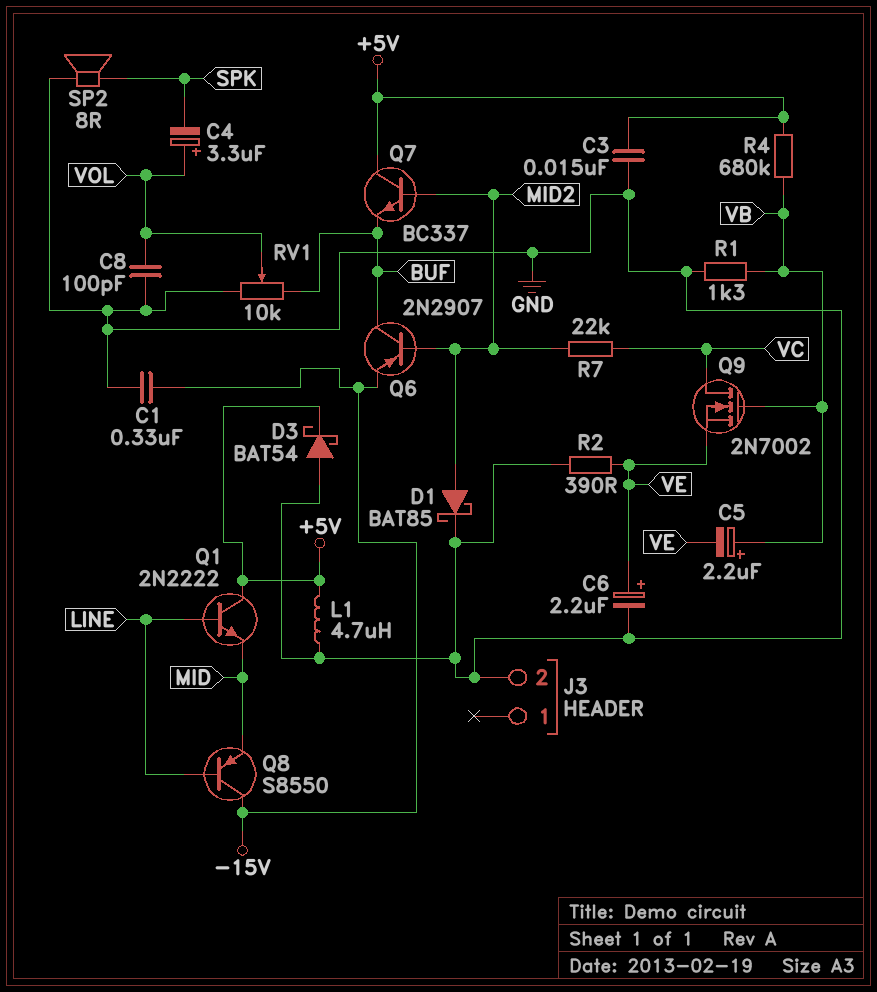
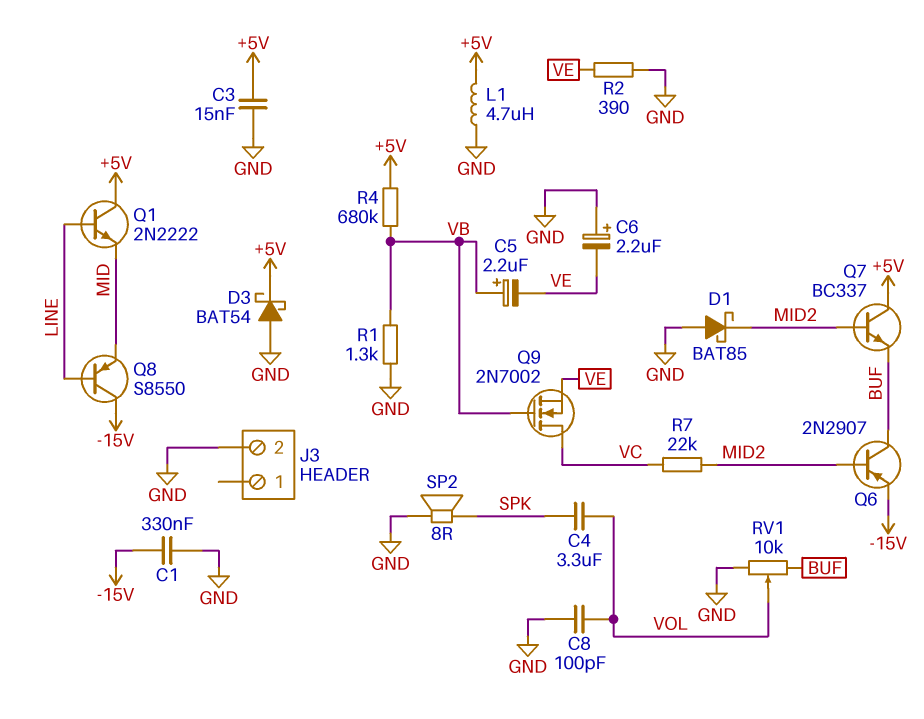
C4: 3.3uF (plus VOL, minus SPK) -> 3.3uF (SPK, VOL)
C6: 2.2uF (plus VE, minus GND) -> 2.2uF (plus GND, minus VE)
D1: schottky BAT85 (A MID2, K GND) -> schottky BAT85 (A GND, K MID2)

